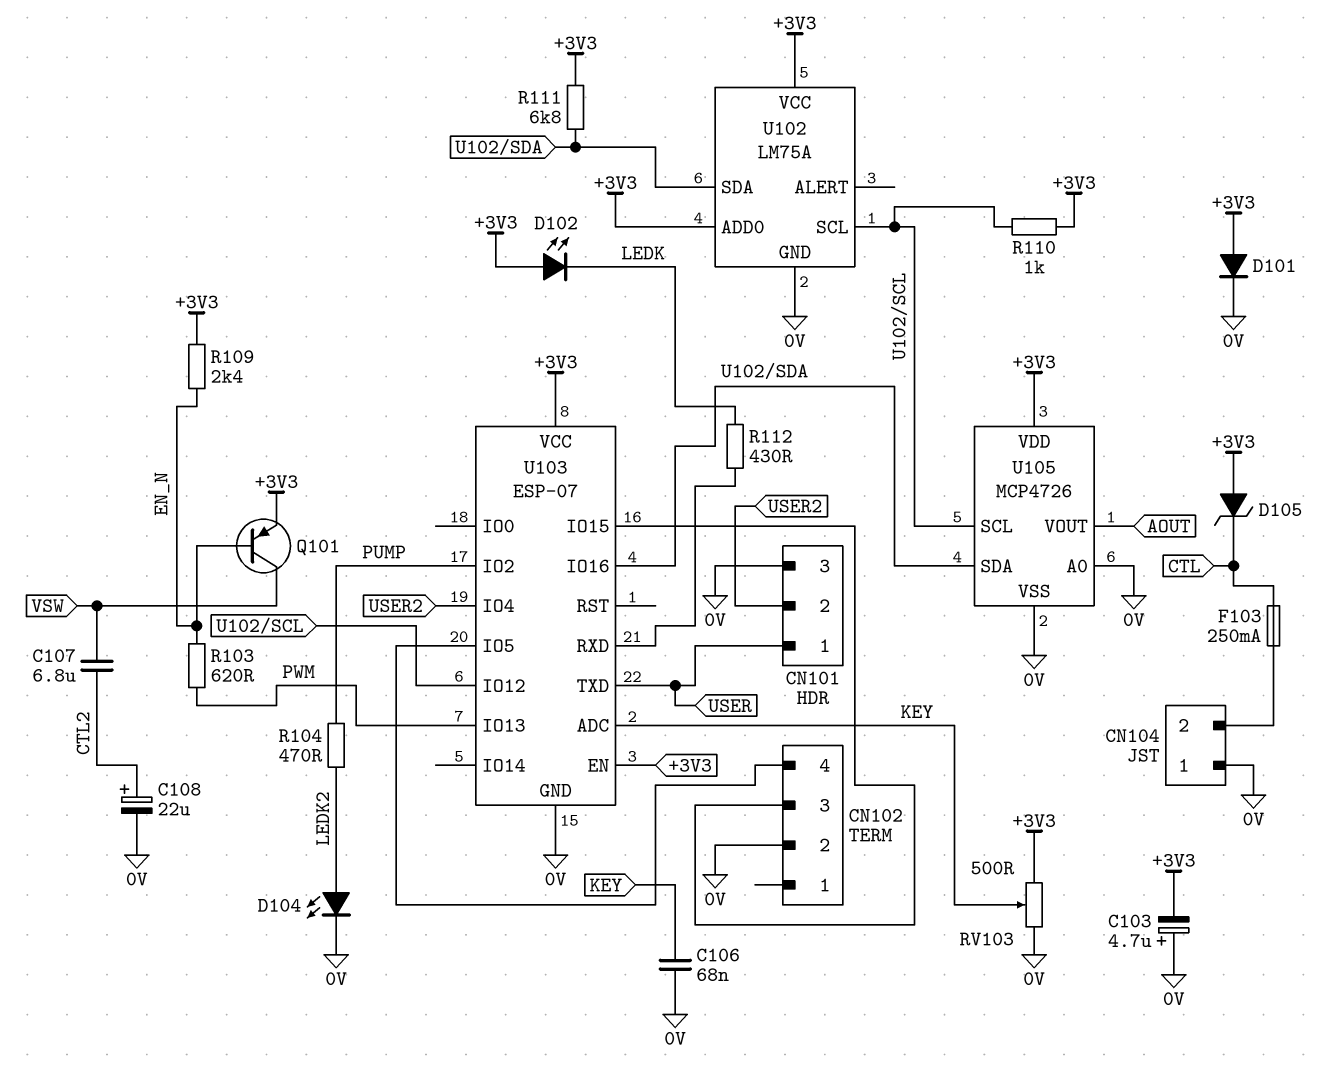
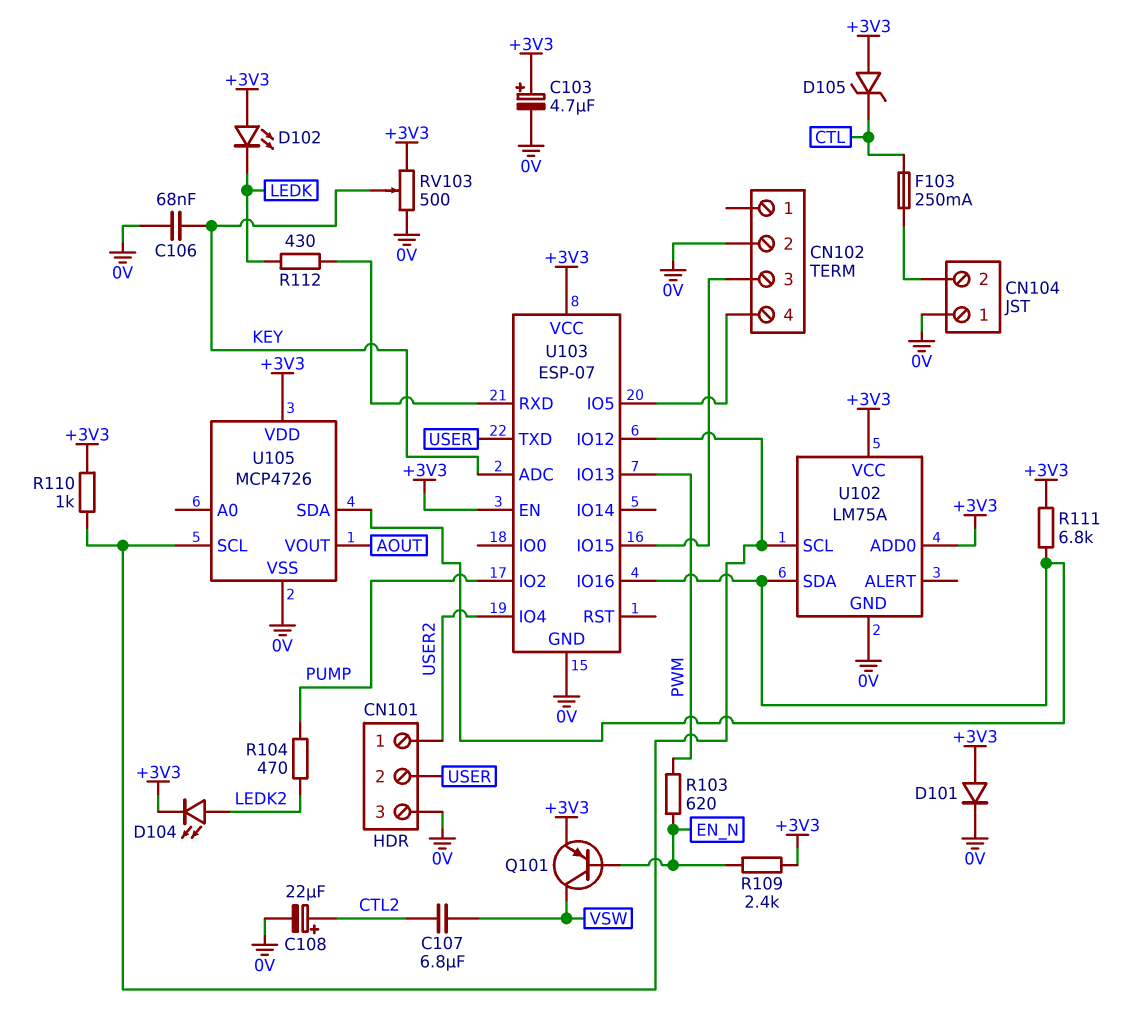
C103: 4.7uF (plus 0V, minus +3V3) -> 4.7uF (plus +3V3, minus 0V)
CN101 pin 1: USER -> USER2
CN101 pin 2: USER2 -> USER
D104: LED (A LEDK2, K 0V) -> LED (A LEDK2, K +3V3)
U105 pin A0: 0V -> none

